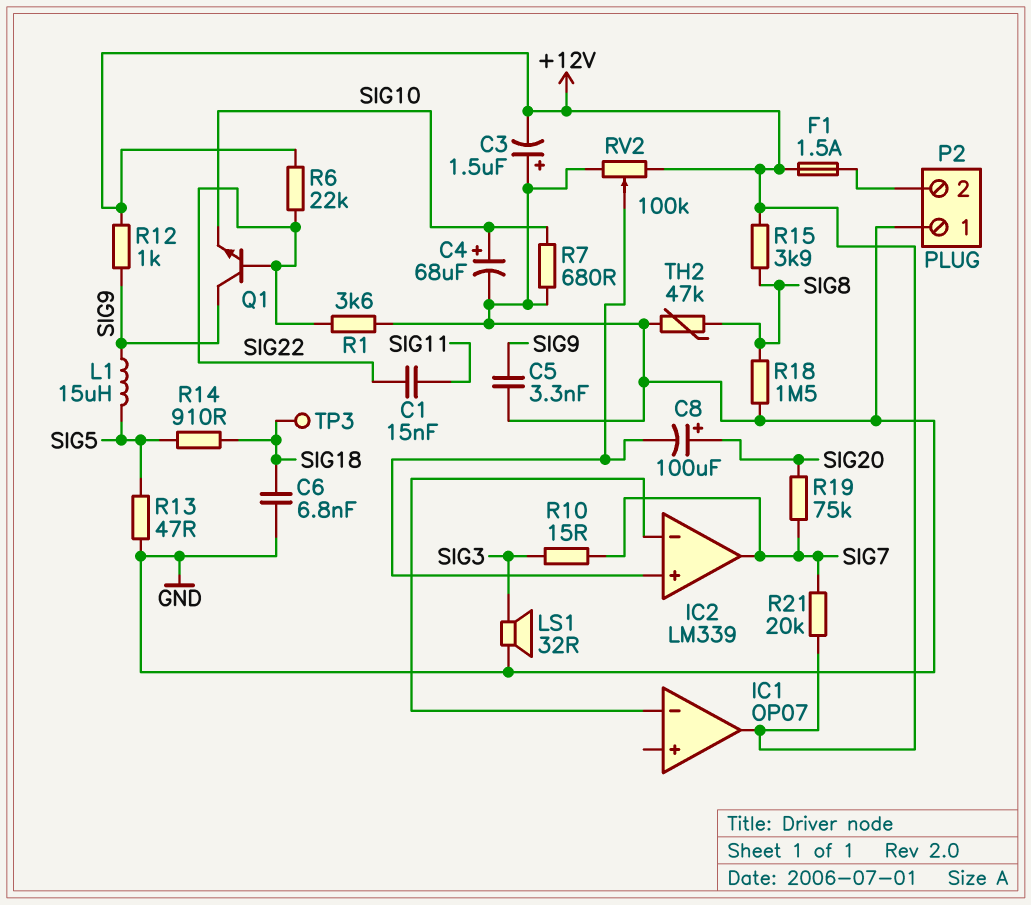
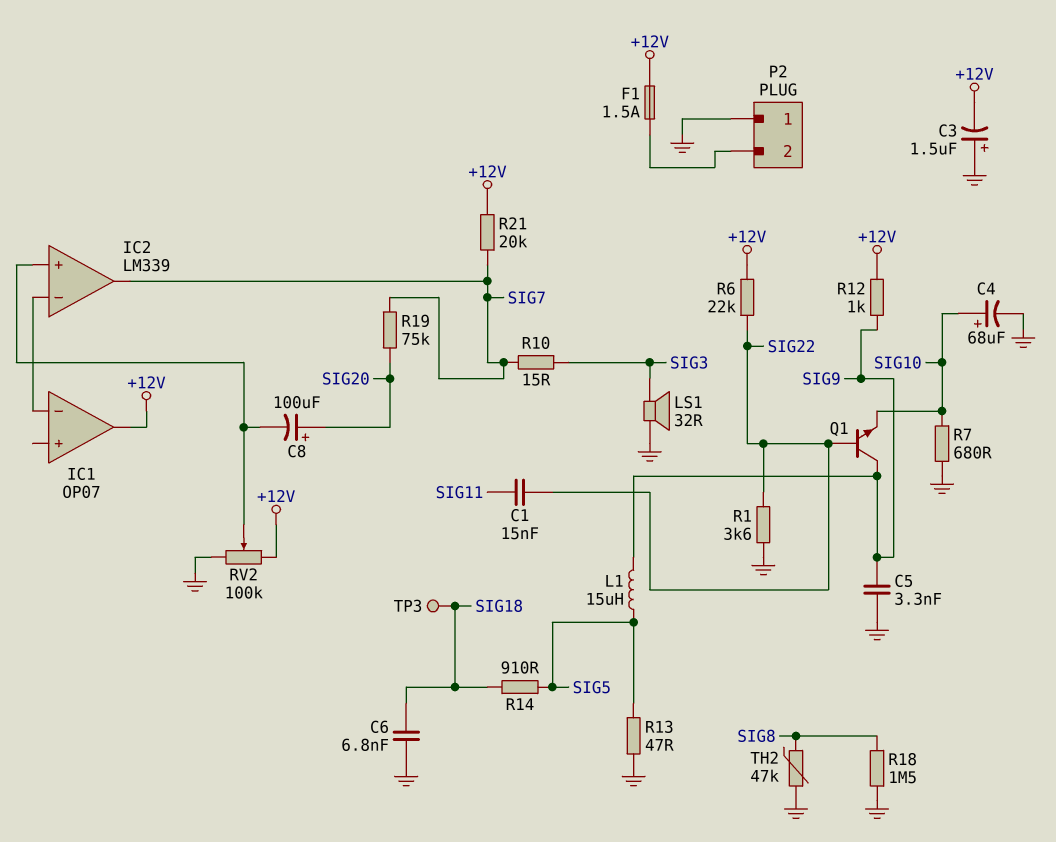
R15: 3.9k (+12V, SIG8) -> none

